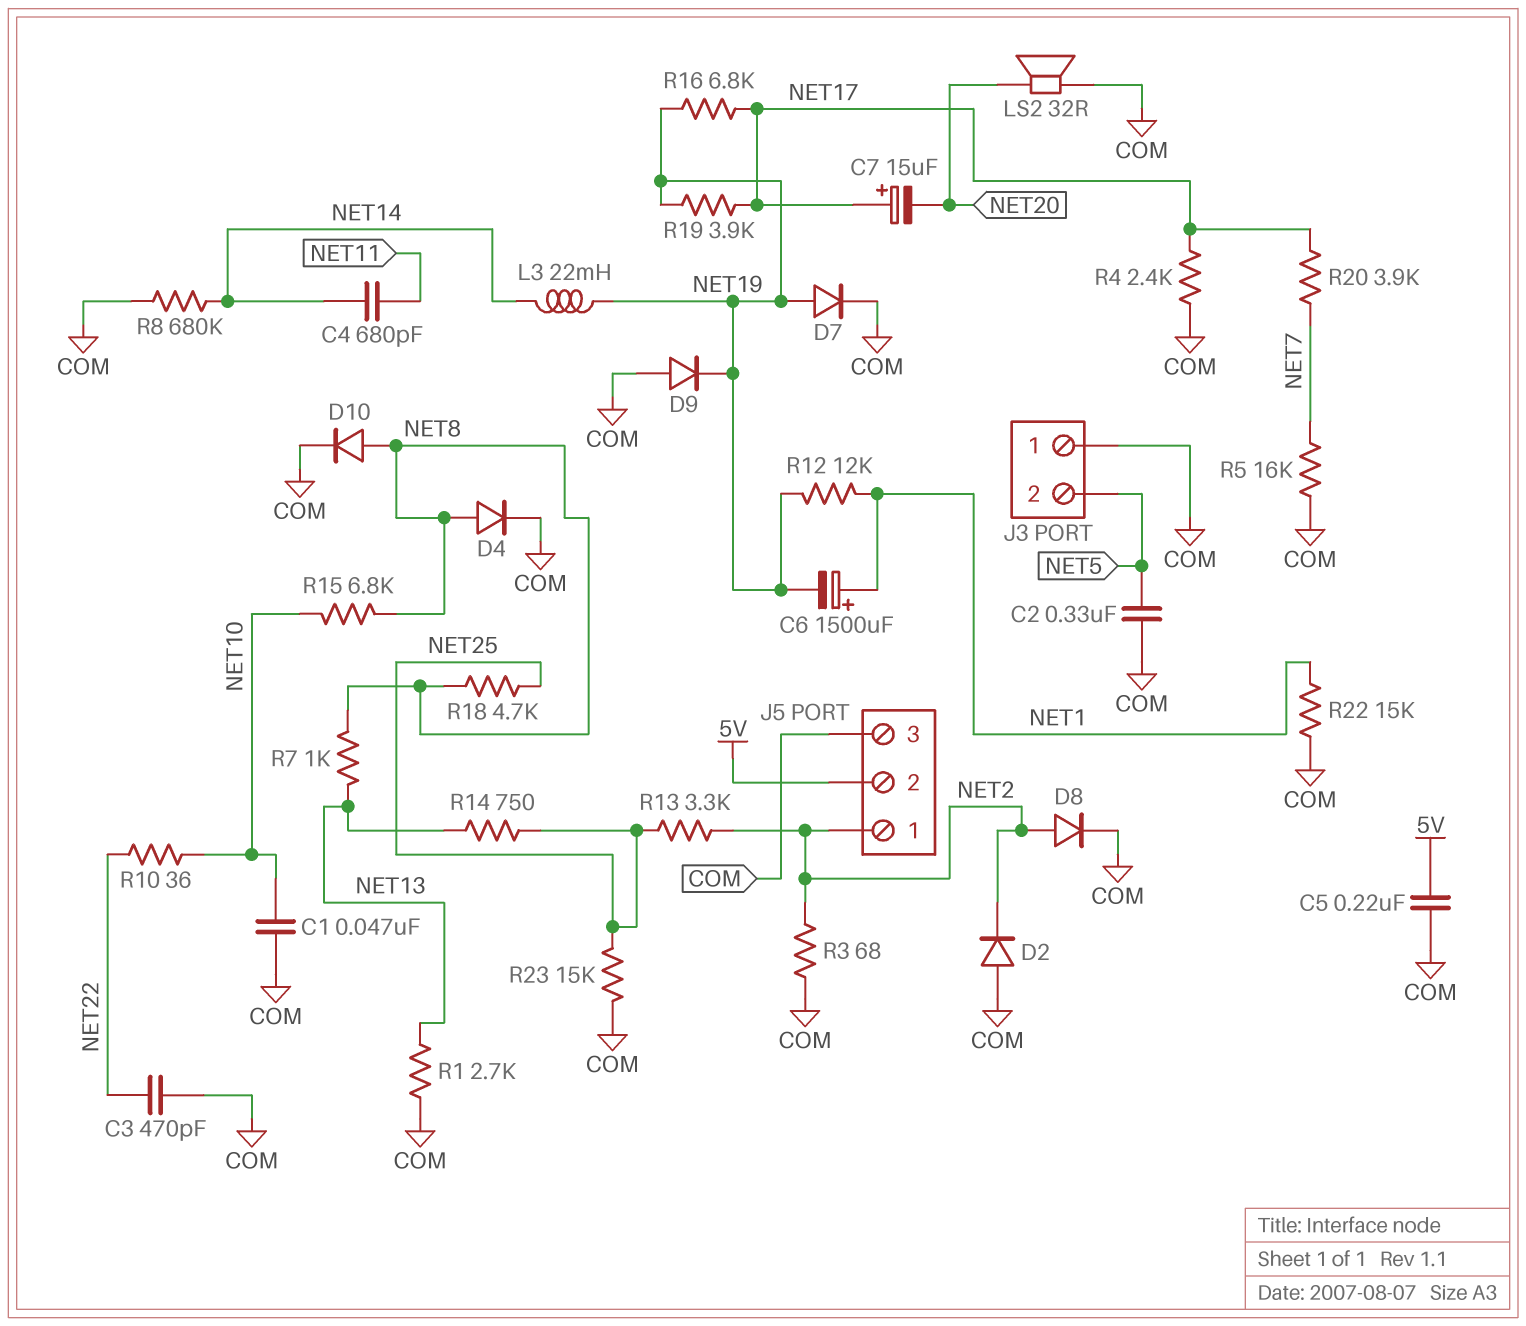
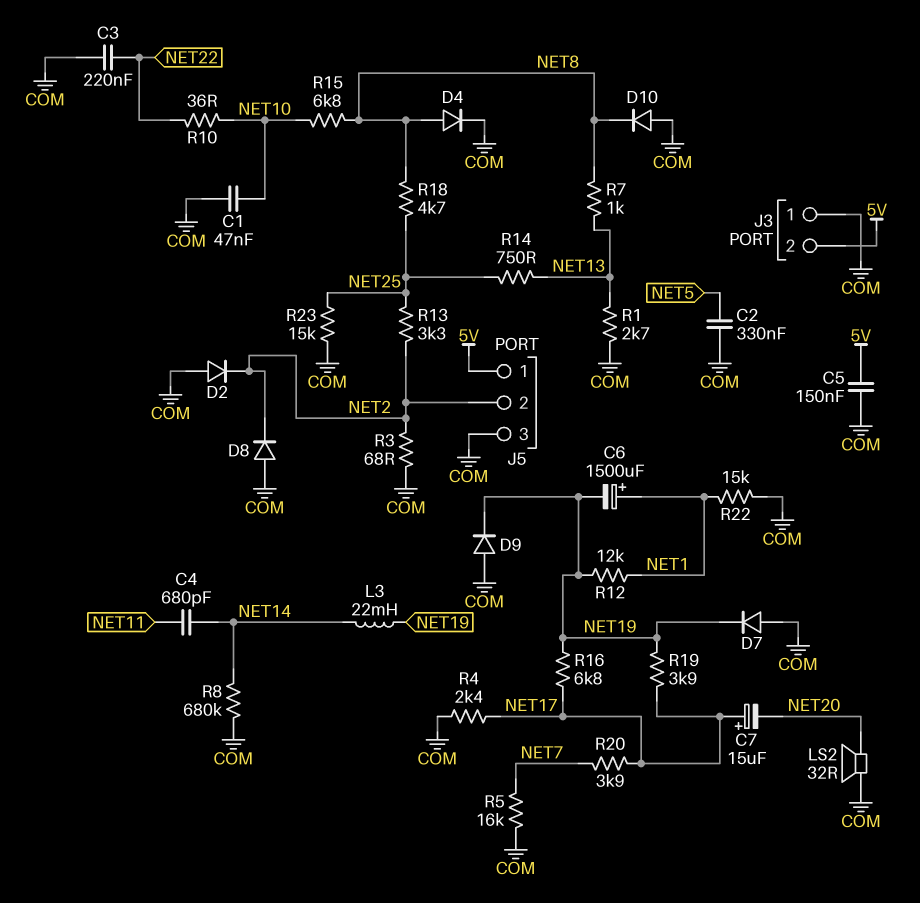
C3: 470pF (COM, NET22) -> 220nF (COM, NET22)
C5: 220nF (5V, COM) -> 150nF (5V, COM)
D7: diode (A NET19, K COM) -> diode (A COM, K NET19)
D8: diode (A NET2, K COM) -> diode (A COM, K NET2)
D10: diode (A NET8, K COM) -> diode (A COM, K NET8)
J3 pin 2: NET5 -> 5V
J5 pin 1: NET2 -> 5V
J5 pin 2: 5V -> NET2

